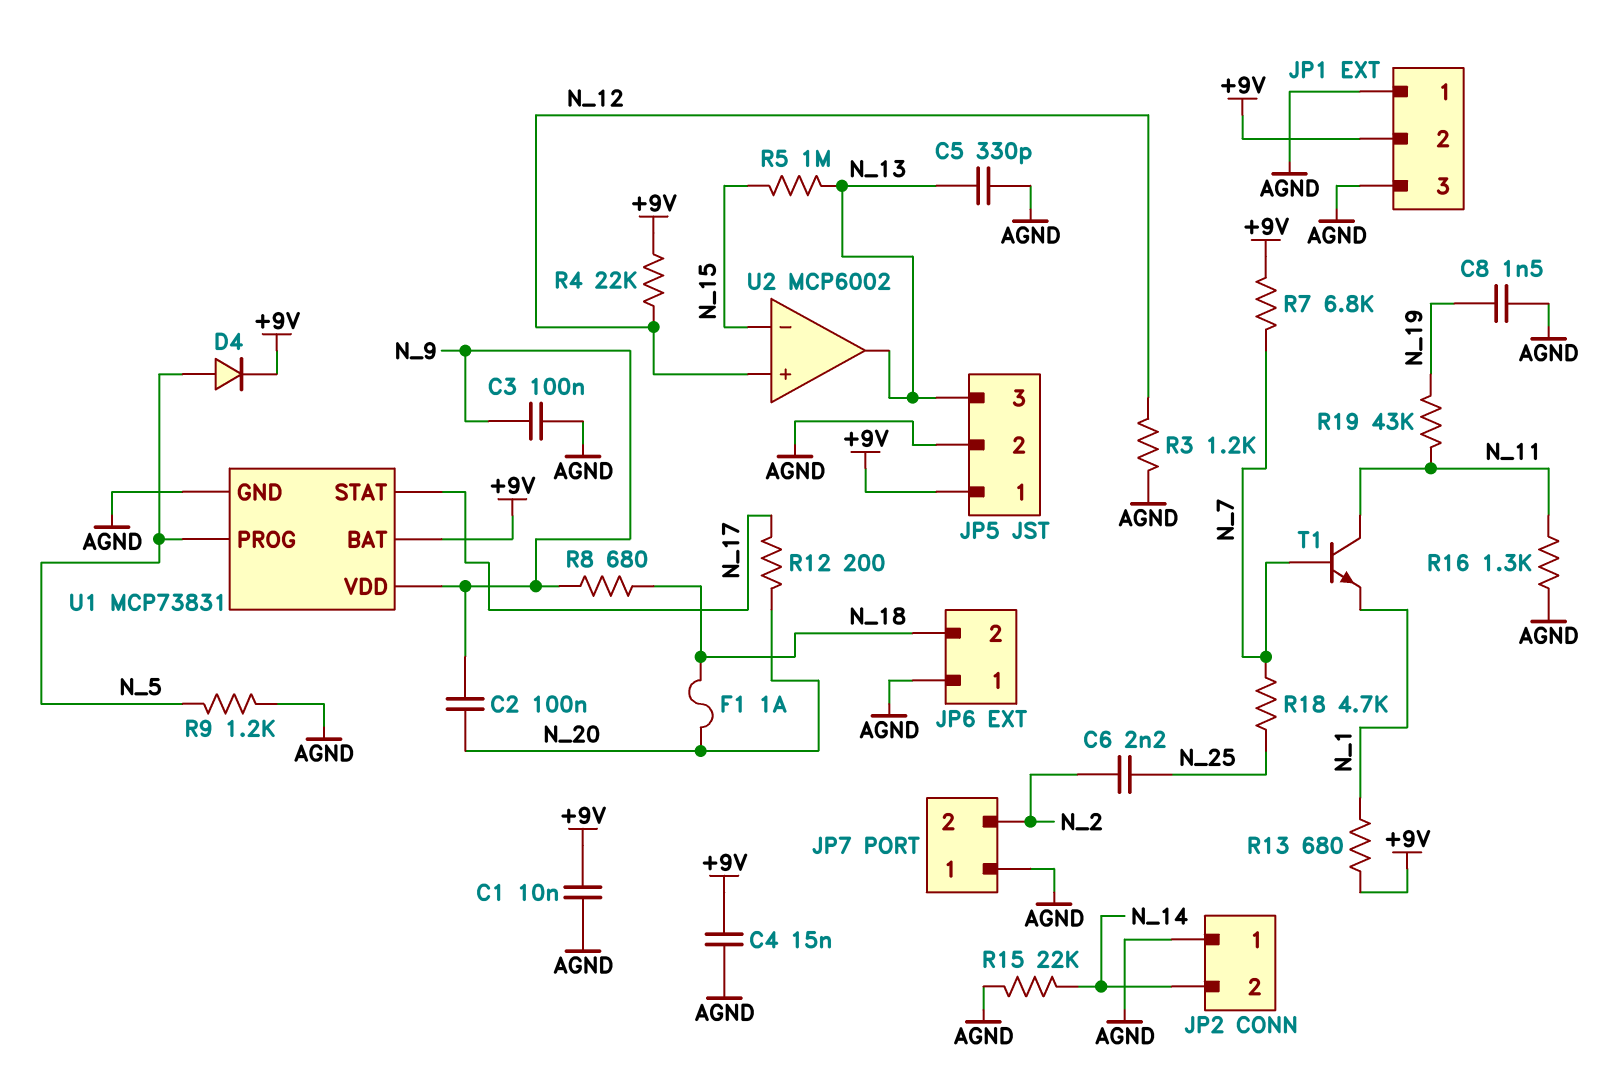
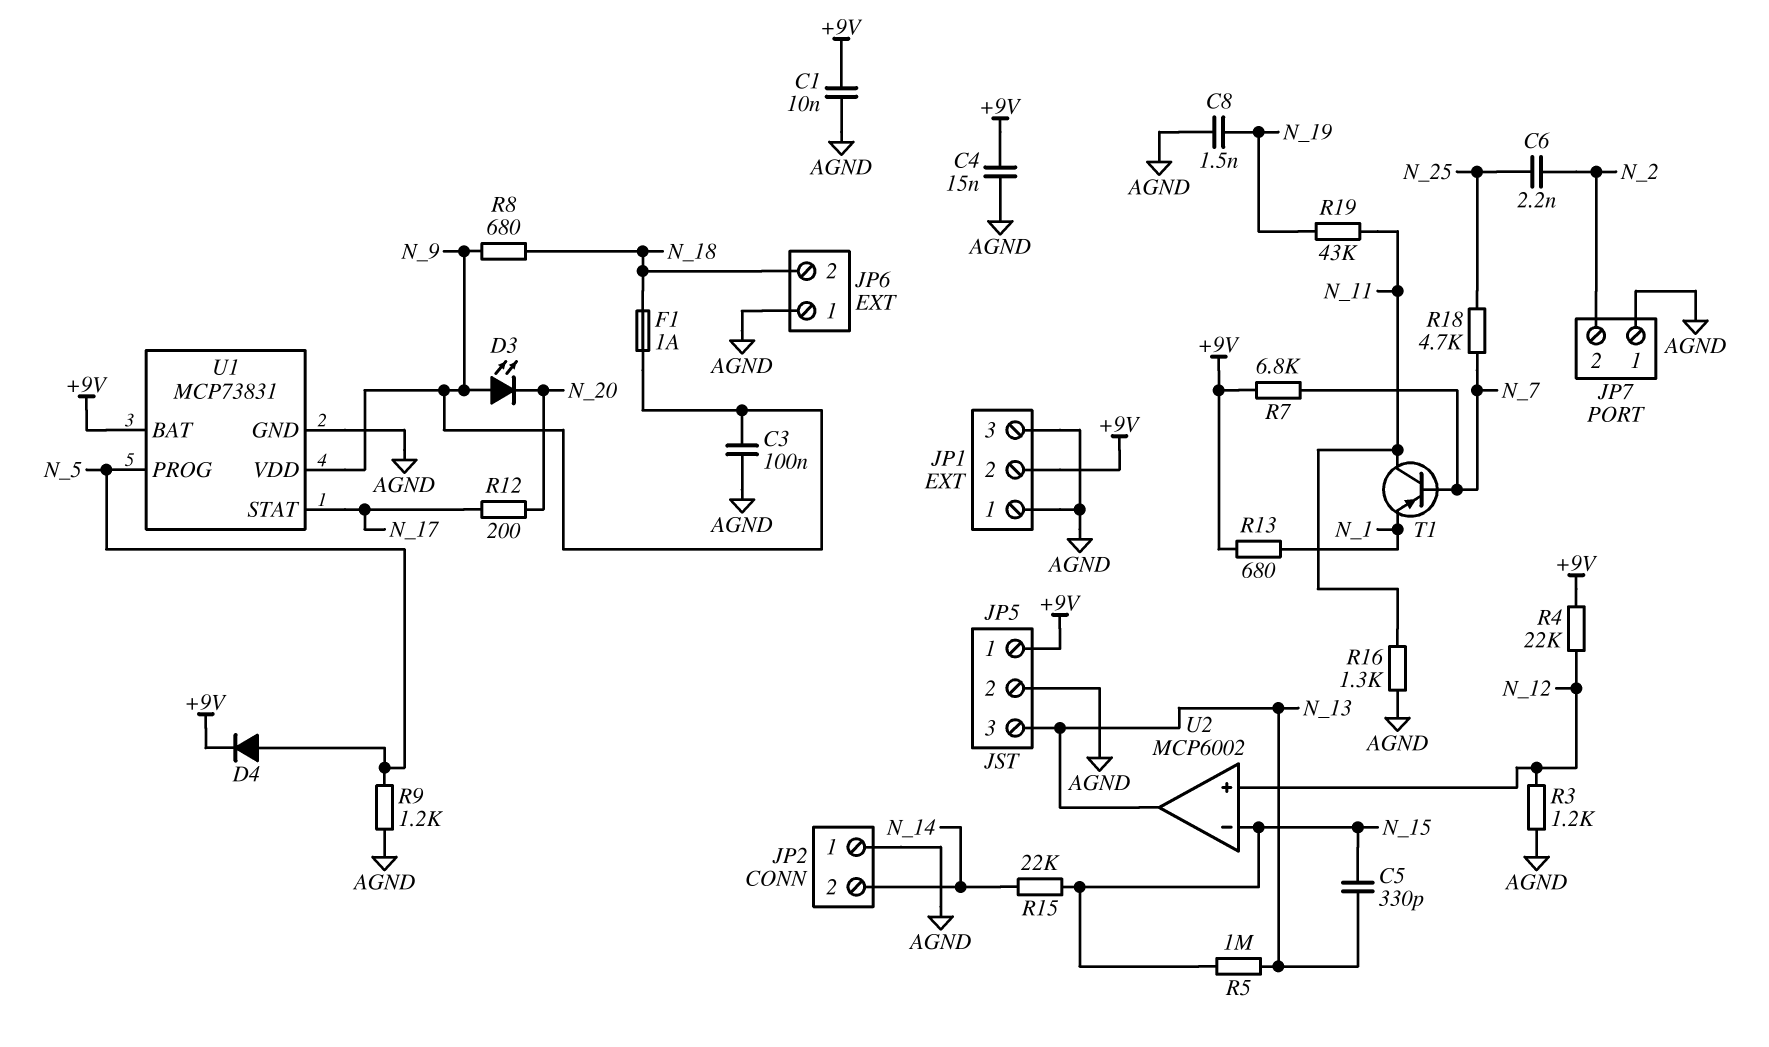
C2: 100nF (N_9, N_20) -> none
C5: 330pF (AGND, N_13) -> 330pF (N_13, N_15)
D3: none -> LED (A N_9, K N_20)
F1: 1A (N_18, N_20) -> 1A (N_9, N_18)
R15: 22k (AGND, N_14) -> 22k (N_14, N_15)
T1: NPN (B N_7, C N_11, E N_1) -> PNP (B N_7, C N_11, E N_1)

